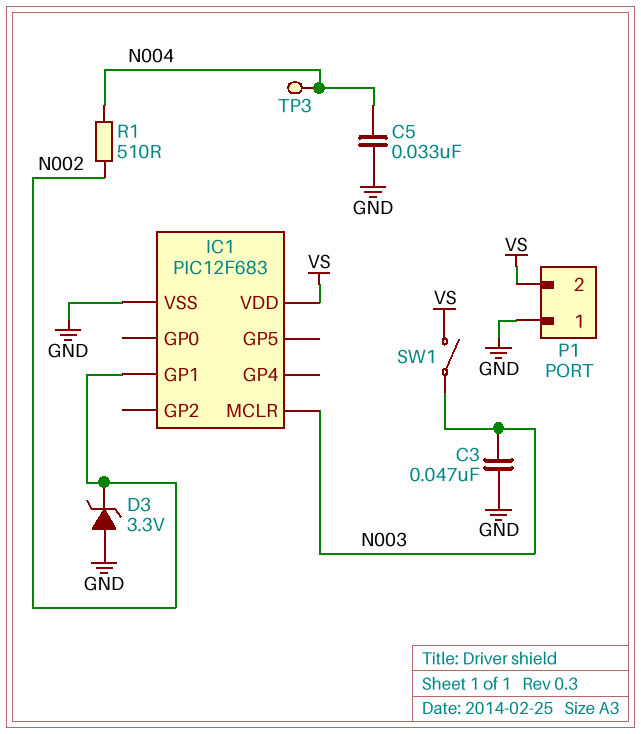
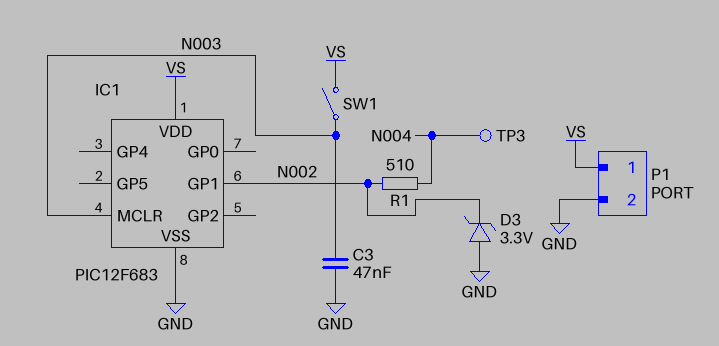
C5: 33nF (GND, N004) -> none
P1 pin 1: GND -> VS
P1 pin 2: VS -> GND

